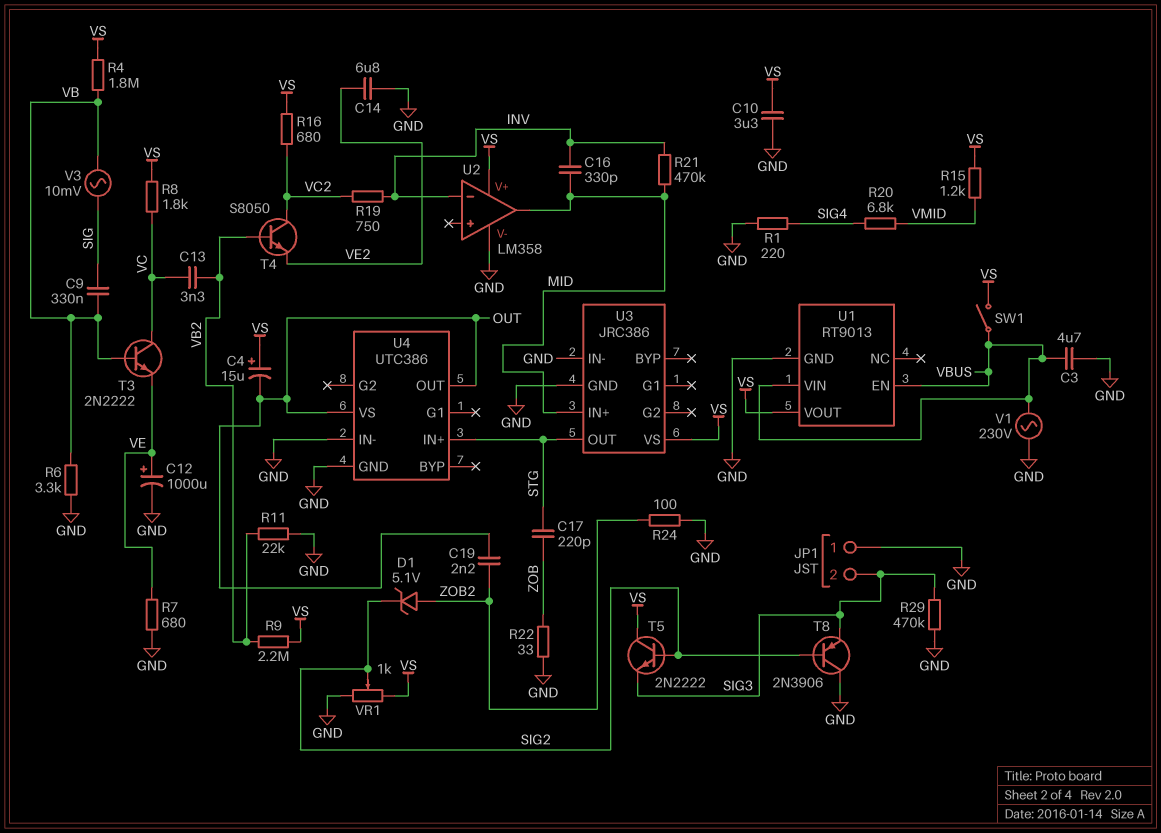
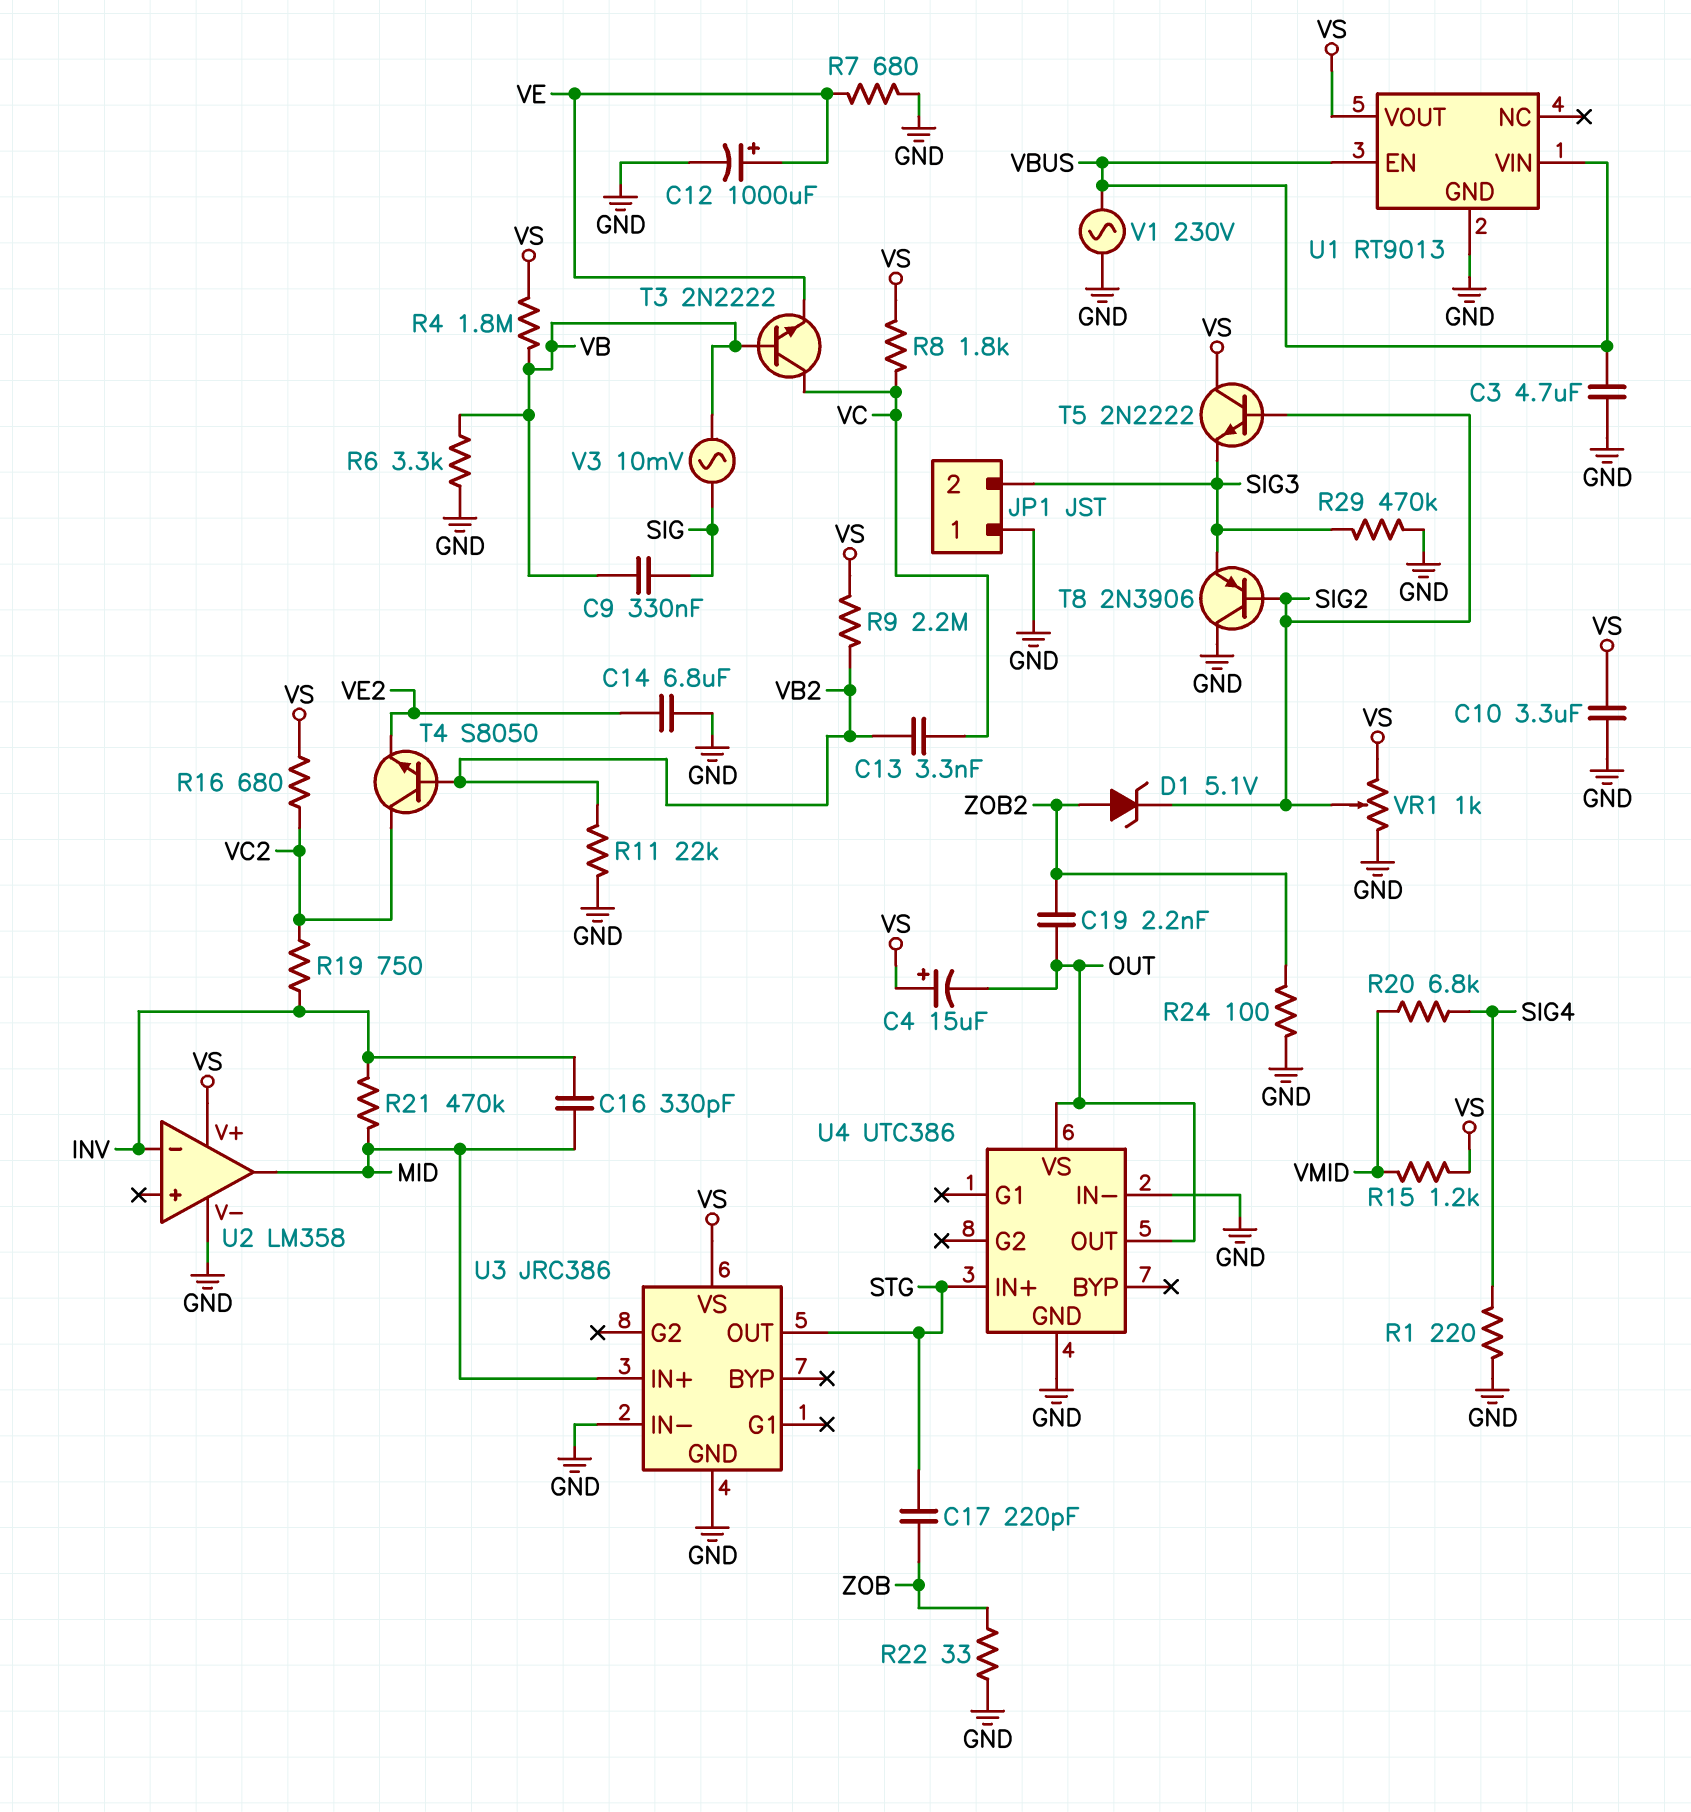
SW1: switch (VBUS, VS) -> none

